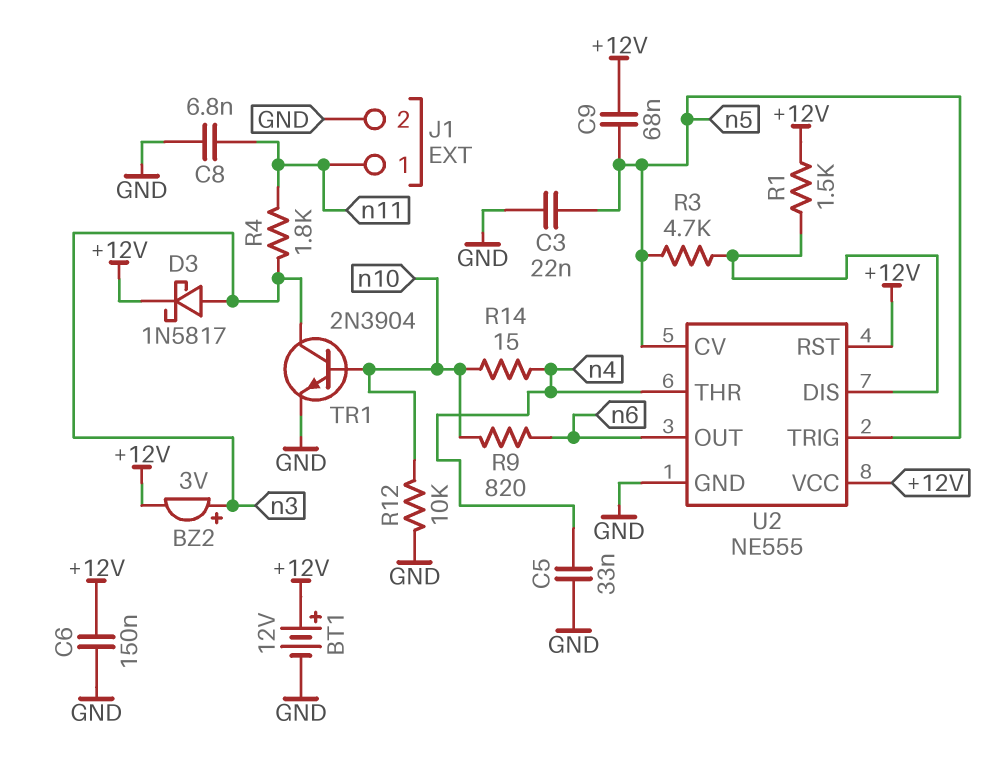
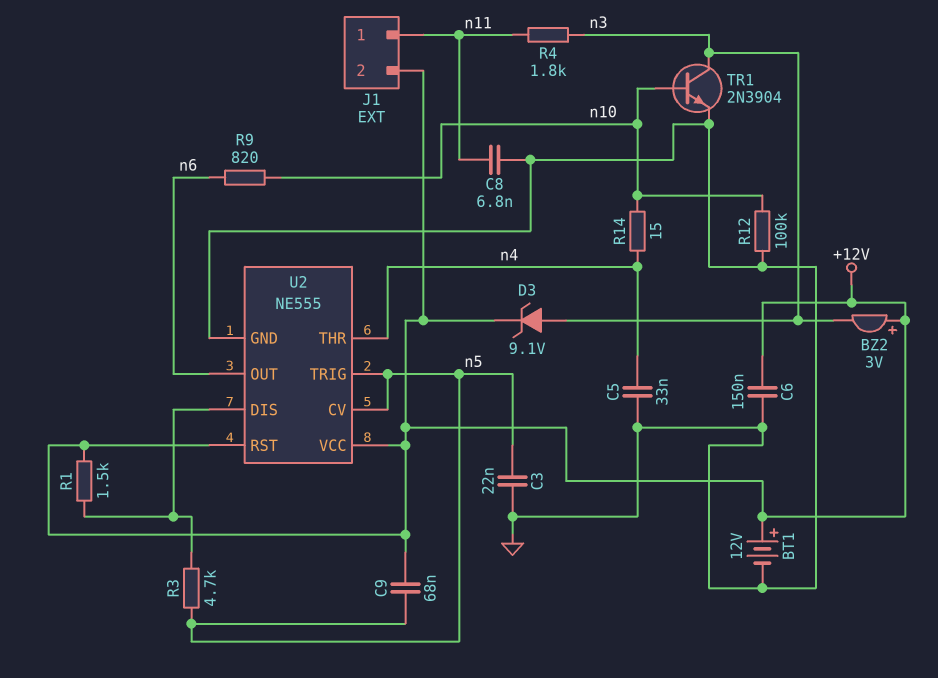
BZ2: buzzer 3V (plus n3, minus +12V) -> buzzer 3V (plus +12V, minus n3)
D3: schottky 1N5817 (A n3, K +12V) -> zener 9.1V (A n3, K +12V)
J1 pin 2: GND -> +12V
R12: 10k (GND, n10) -> 100k (GND, n10)

